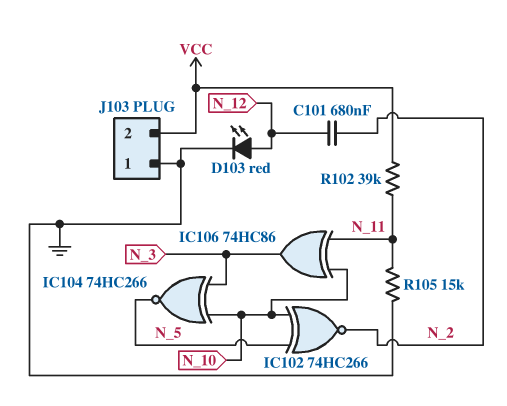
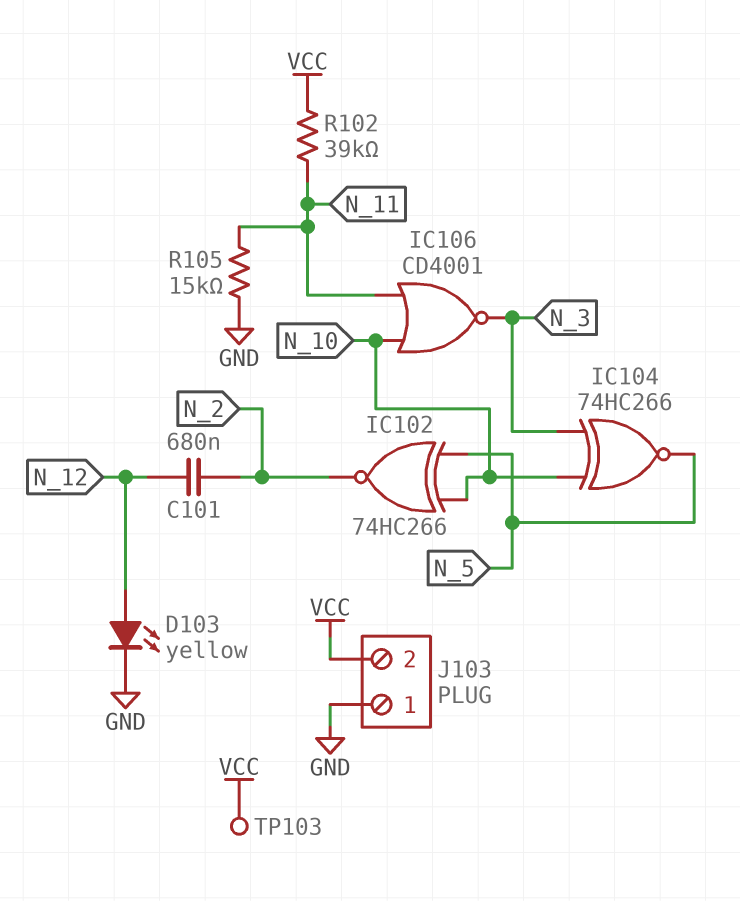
D103: LED red (A N_12, K GND) -> LED yellow (A N_12, K GND)
IC106: XOR 74HC86 (in N_10, in N_11, out N_3) -> NOR CD4001 (in N_10, in N_11, out N_3)
TP103: none -> test point (VCC)

